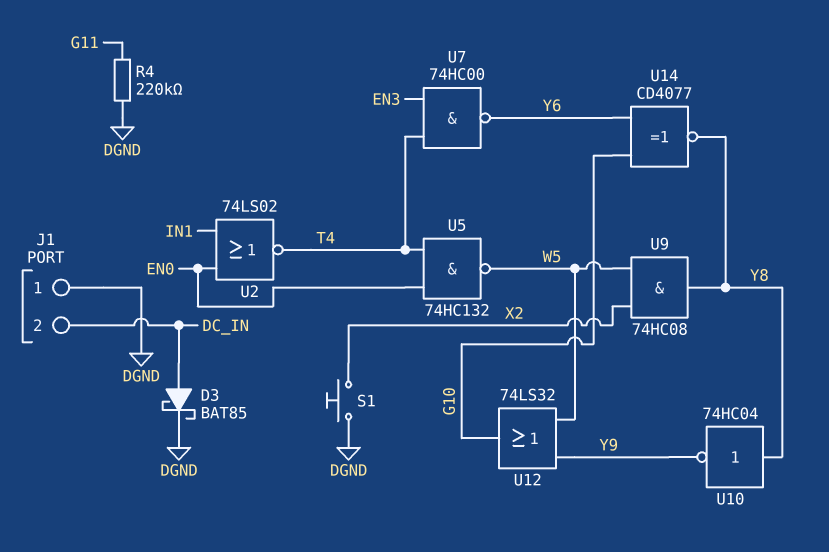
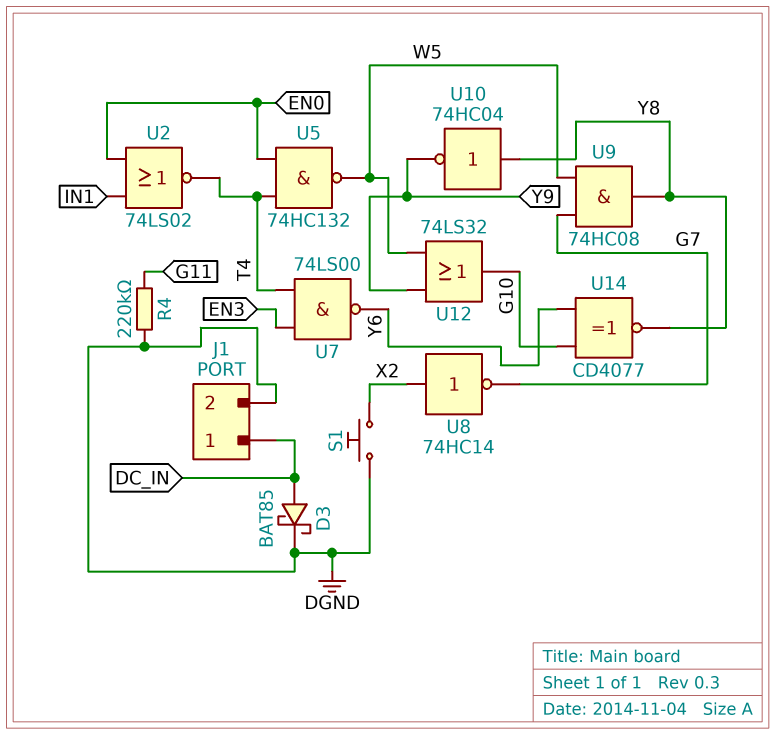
J1 pin 1: DGND -> DC_IN
J1 pin 2: DC_IN -> DGND
U7: NAND 74HC00 (in EN3, in T4, out Y6) -> NAND 74LS00 (in EN3, in T4, out Y6)
U8: none -> NOT 74HC14 (in X2, out G7)
U9: AND 74HC08 (in W5, in X2, out Y8) -> AND 74HC08 (in G7, in W5, out Y8)

